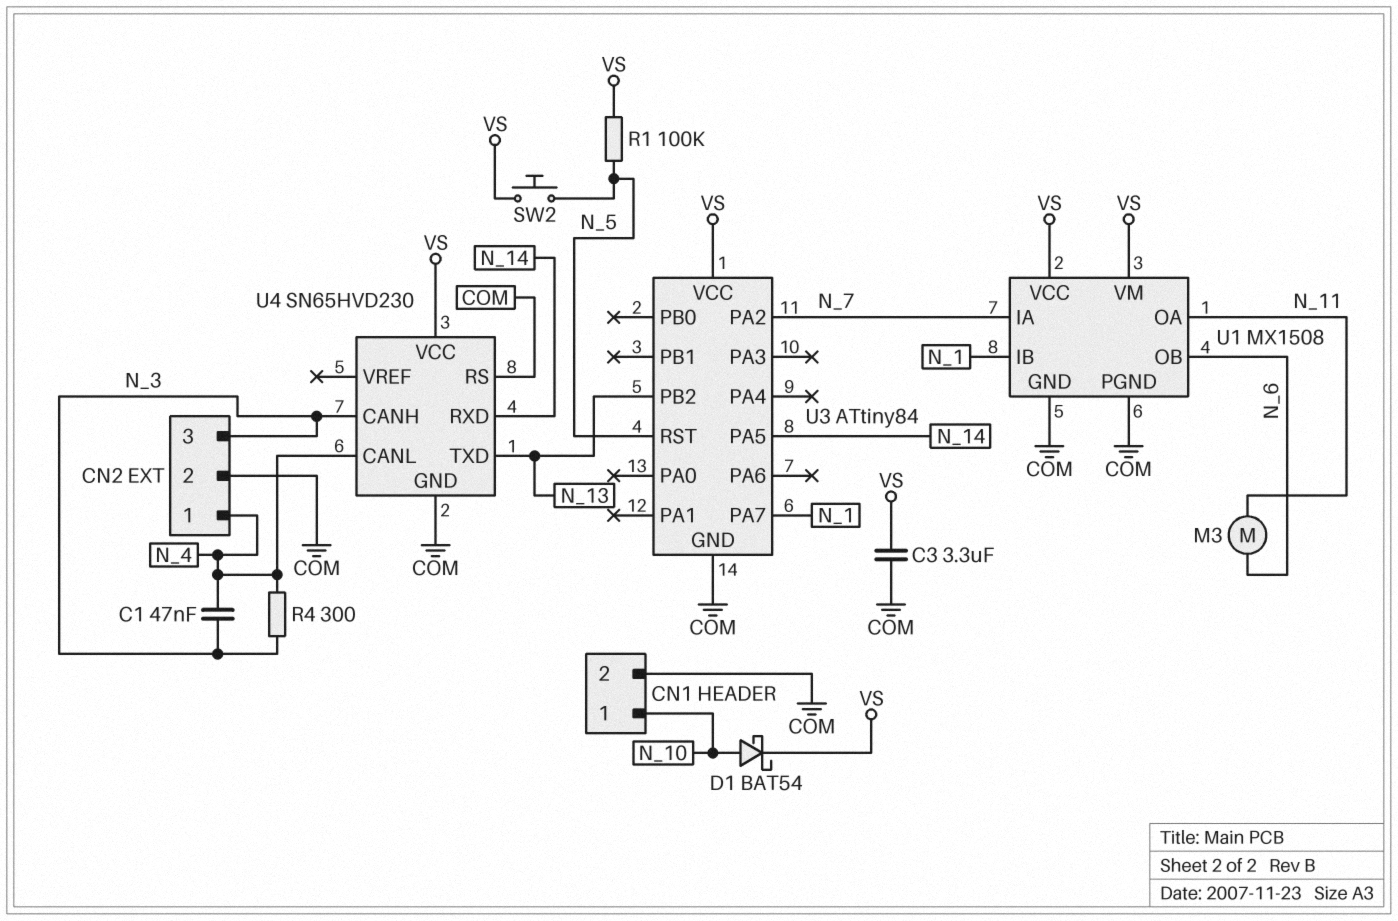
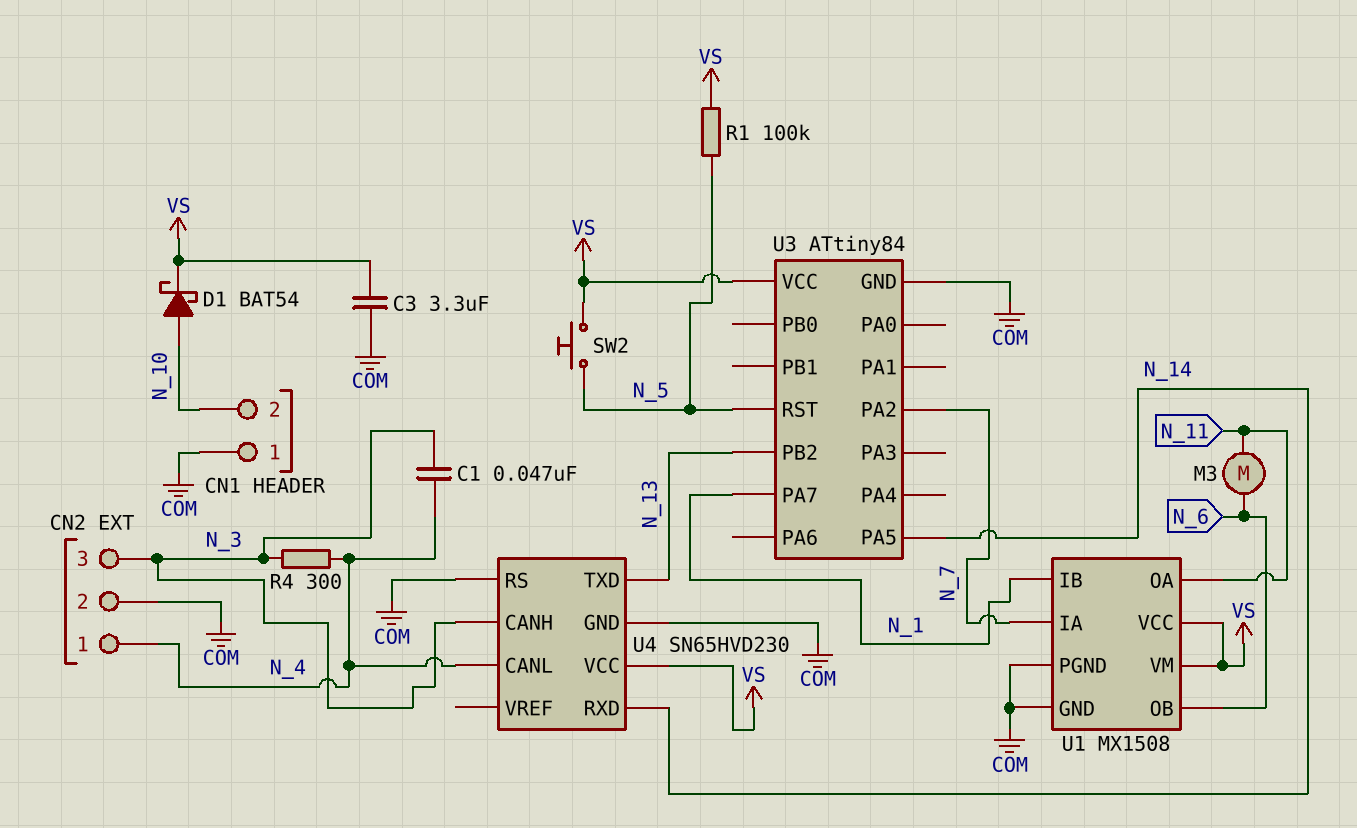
CN1 pin 1: N_10 -> COM
CN1 pin 2: COM -> N_10

